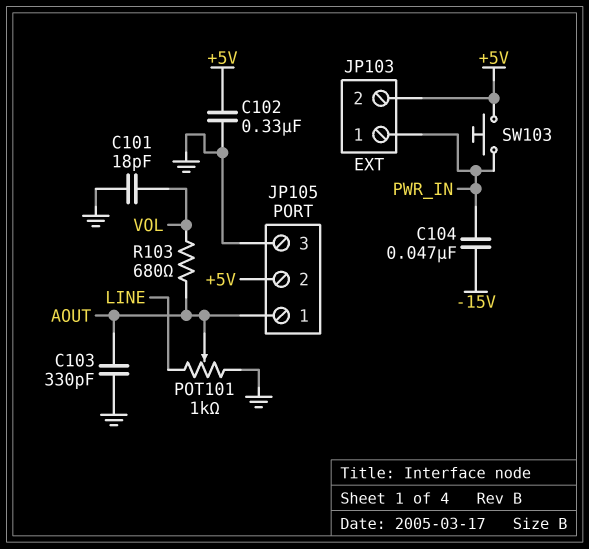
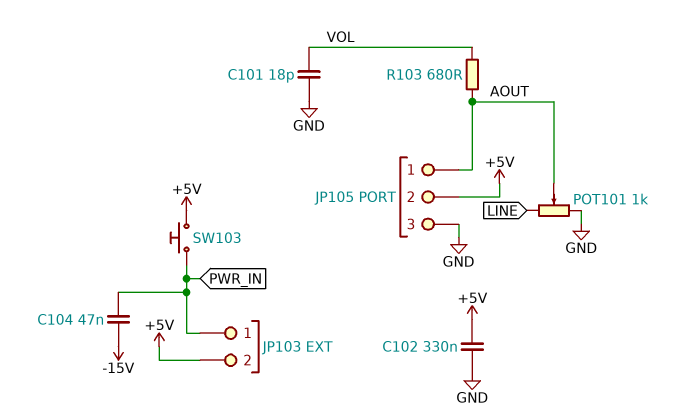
C103: 330pF (AOUT, GND) -> none

